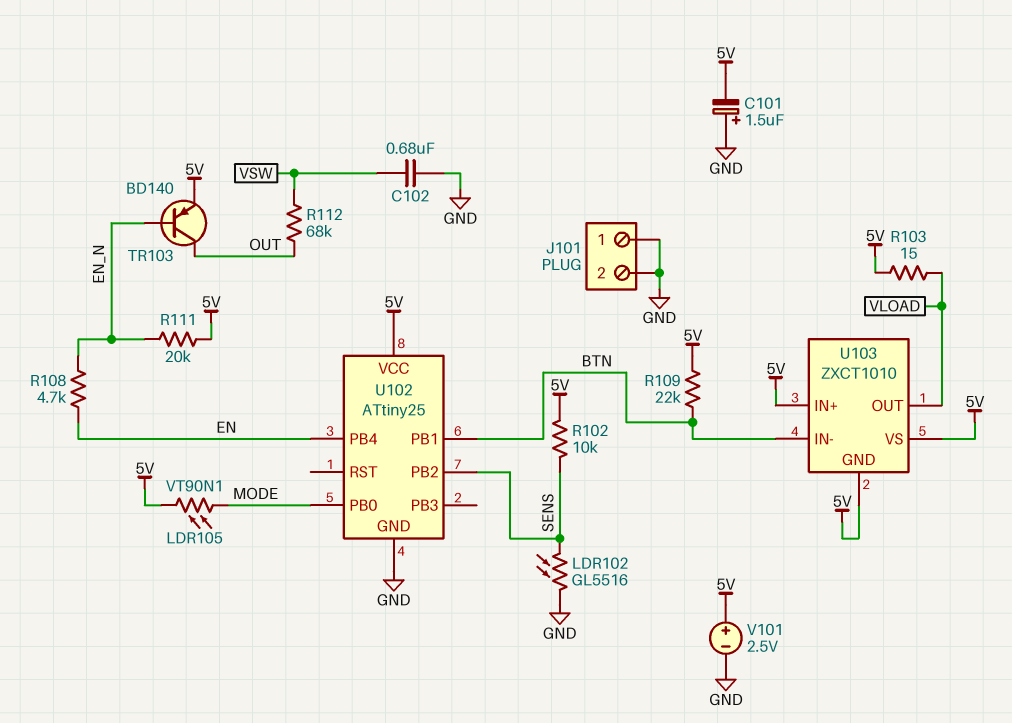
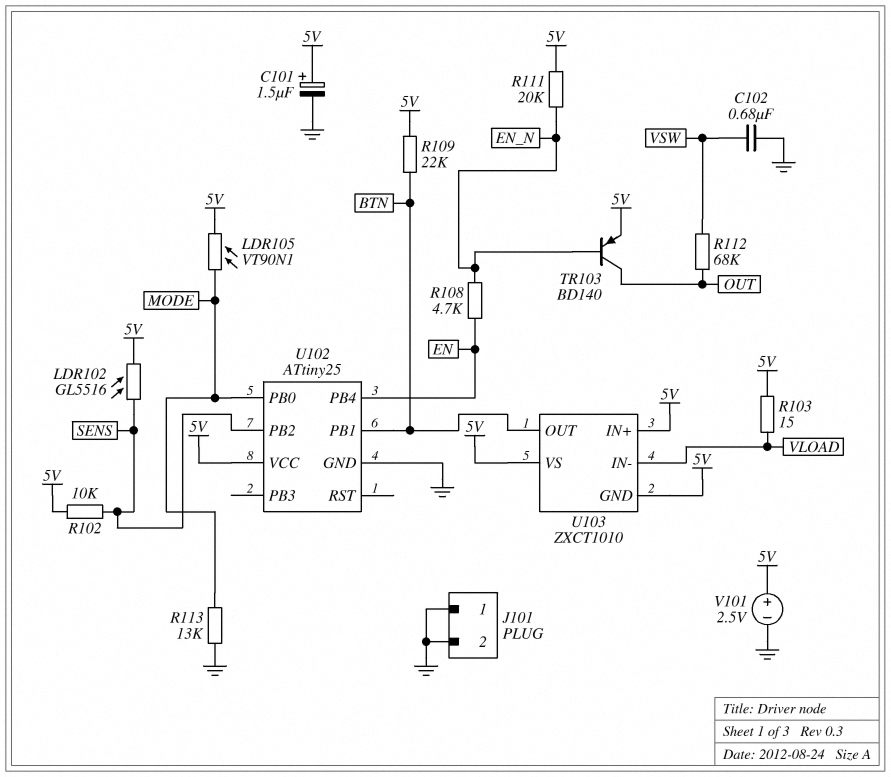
C101: 1.5uF (plus GND, minus 5V) -> 1.5uF (plus 5V, minus GND)
LDR102: GL5516 (GND, SENS) -> GL5516 (5V, SENS)
R113: none -> 13k (GND, MODE)
U103 pin IN-: BTN -> VLOAD
U103 pin OUT: VLOAD -> BTN

